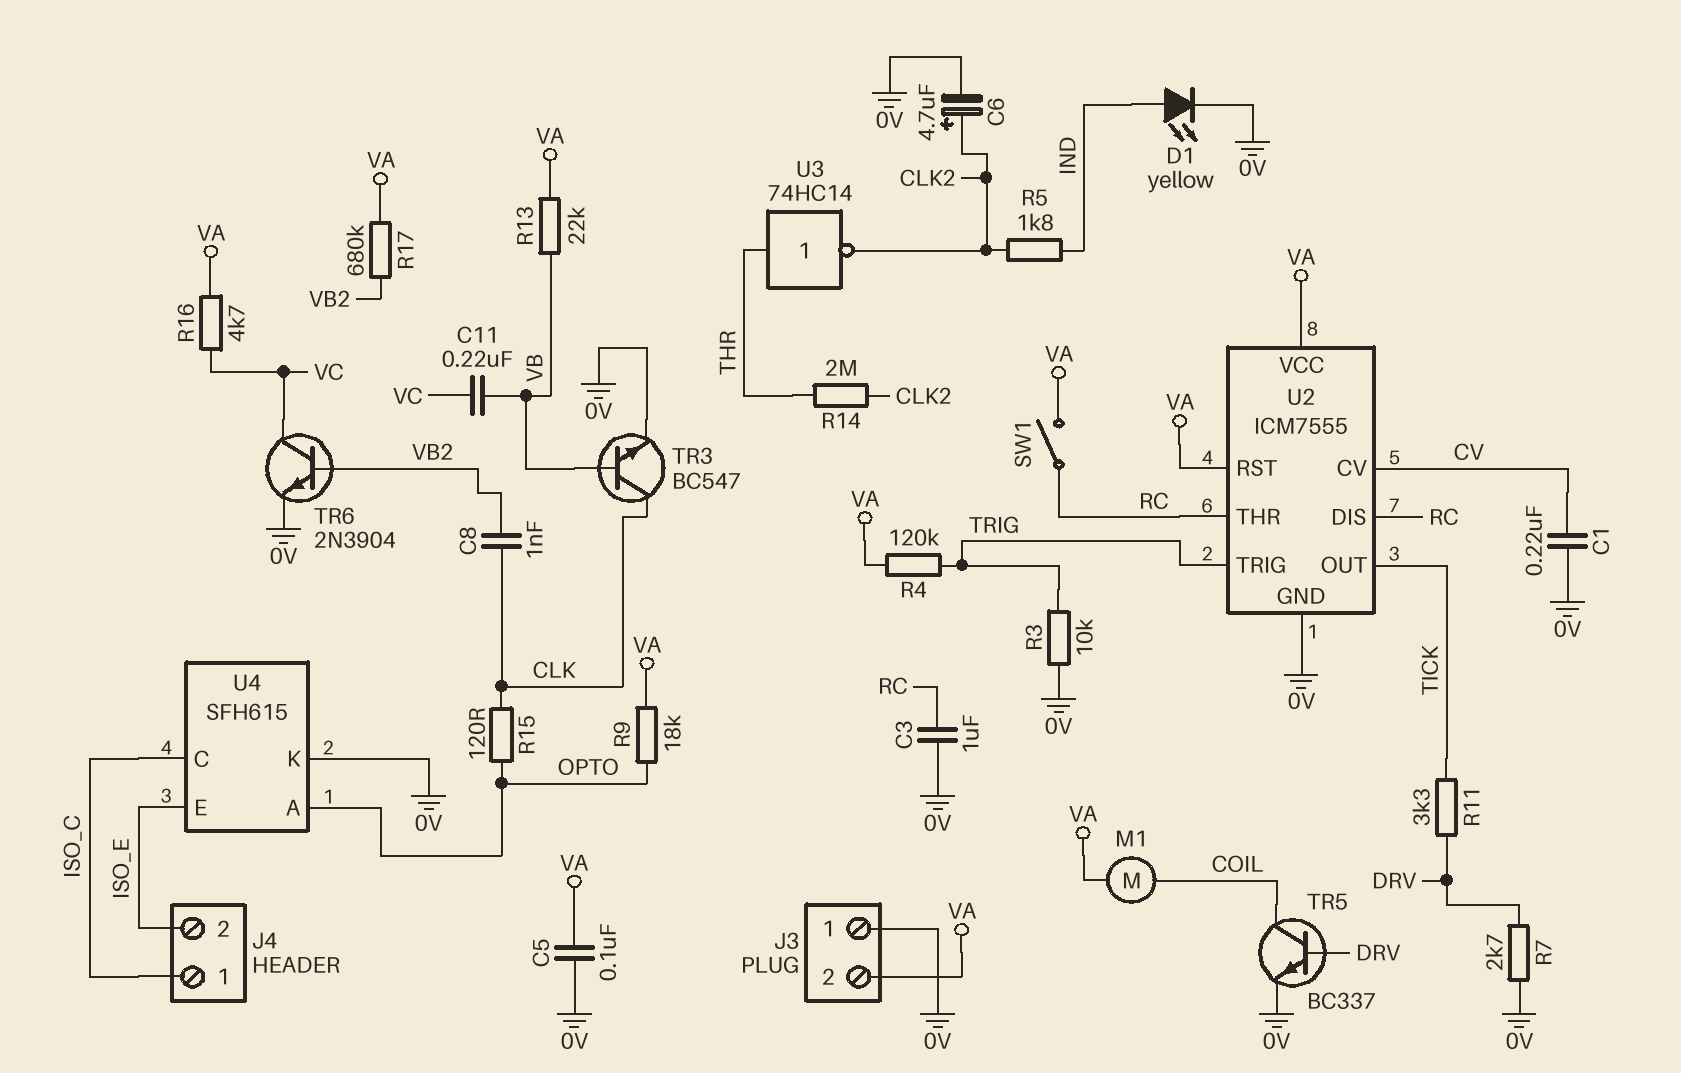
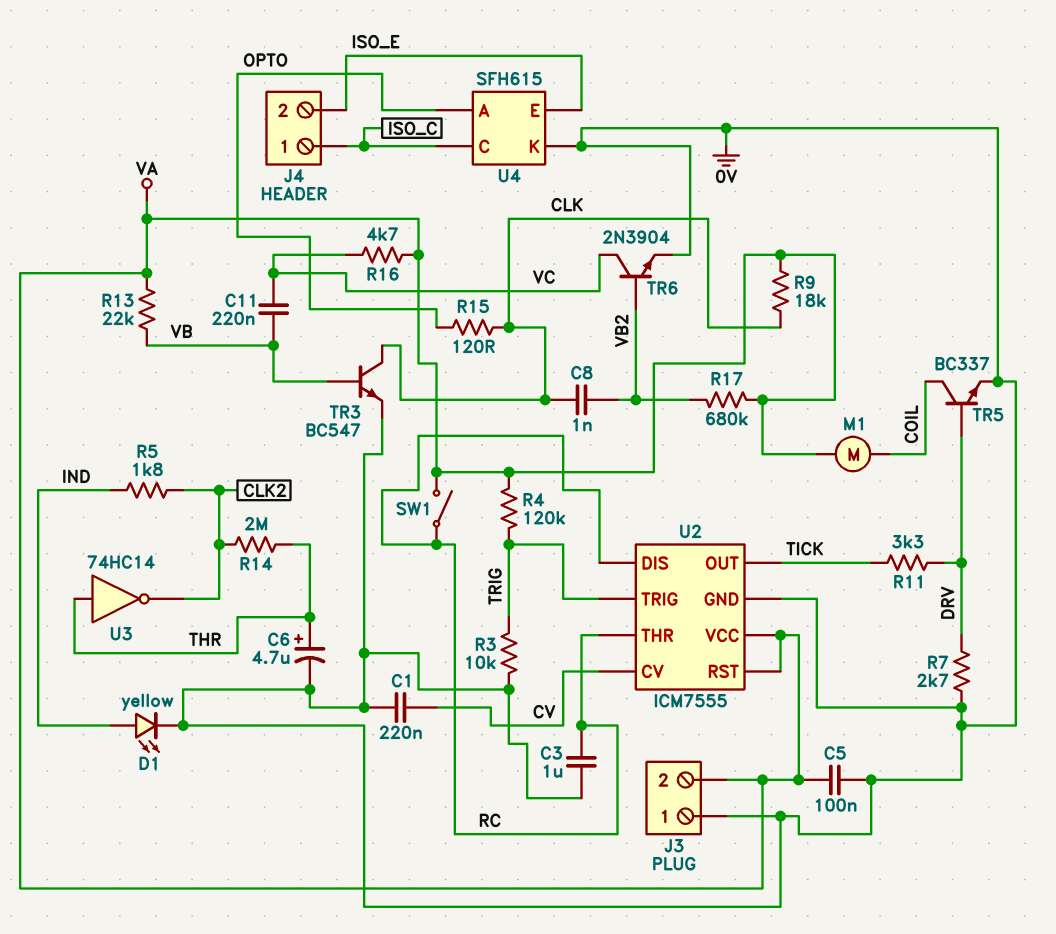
C6: 4.7uF (plus CLK2, minus 0V) -> 4.7uF (plus THR, minus 0V)
R9: 18k (OPTO, VA) -> 18k (CLK, VA)

